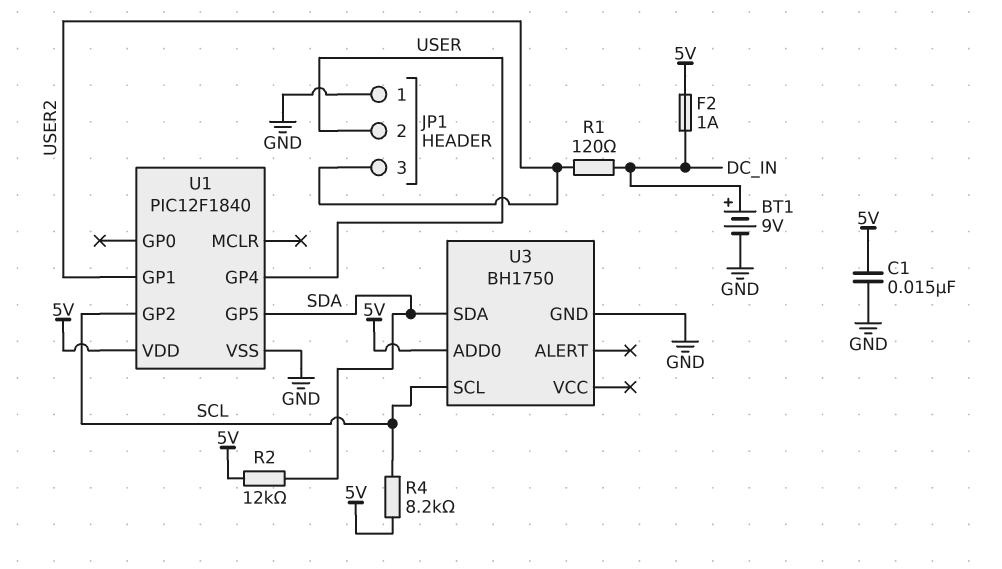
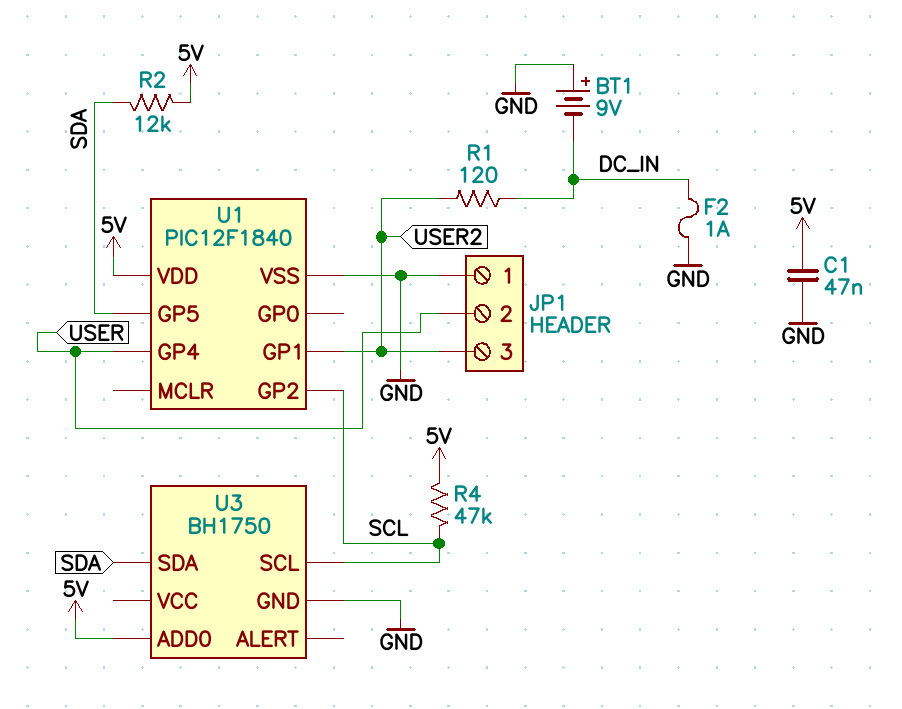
BT1: 9V (plus DC_IN, minus GND) -> 9V (plus GND, minus DC_IN)
C1: 15nF (5V, GND) -> 47nF (5V, GND)
F2: 1A (5V, DC_IN) -> 1A (DC_IN, GND)
R4: 8.2k (5V, SCL) -> 47k (5V, SCL)

